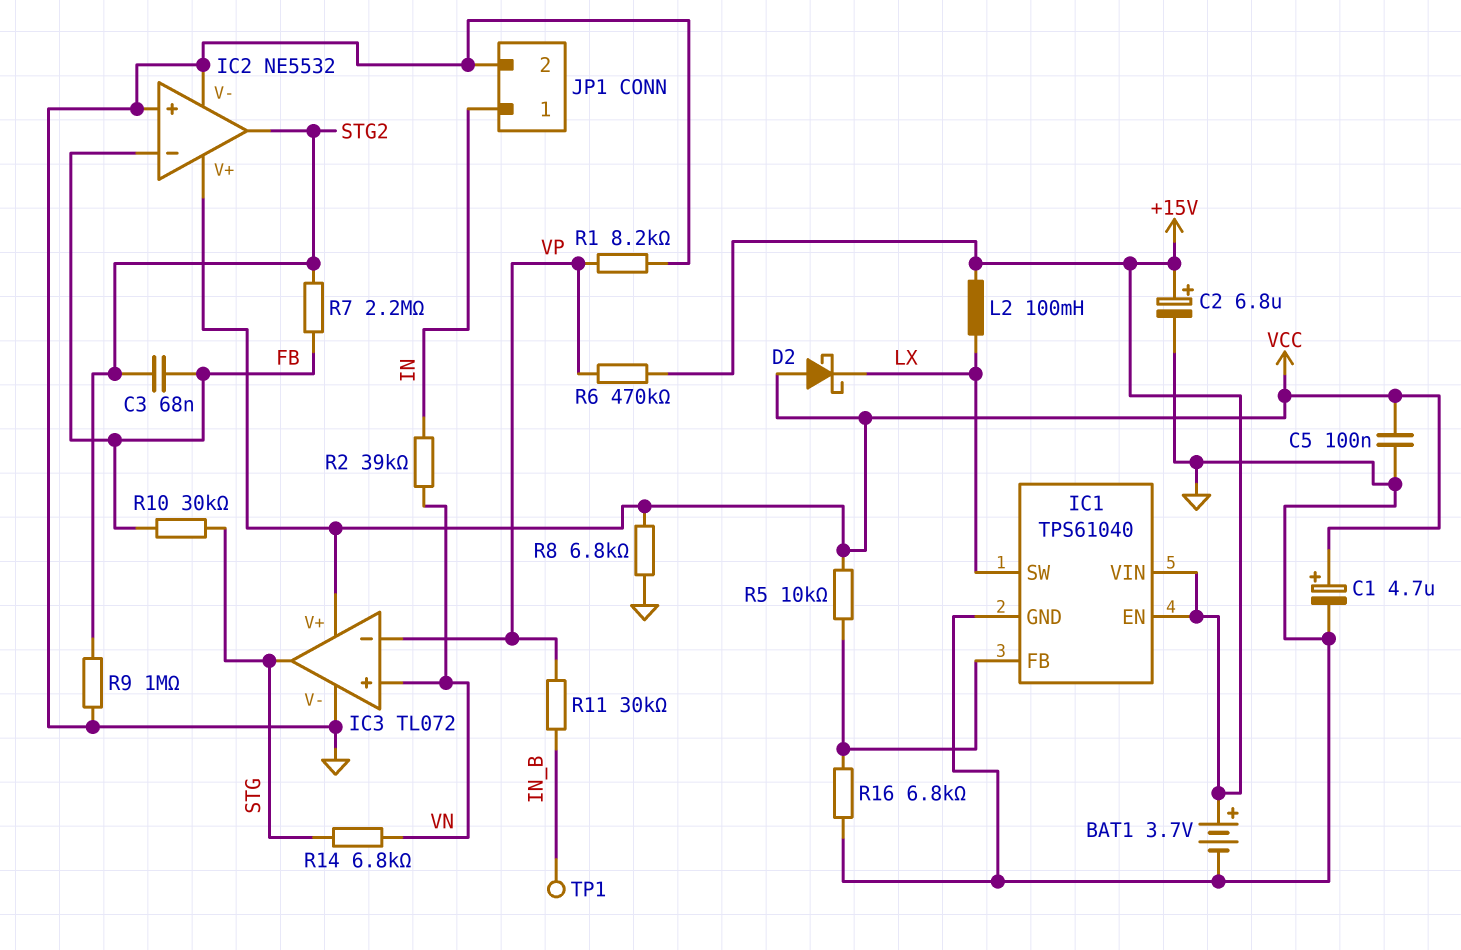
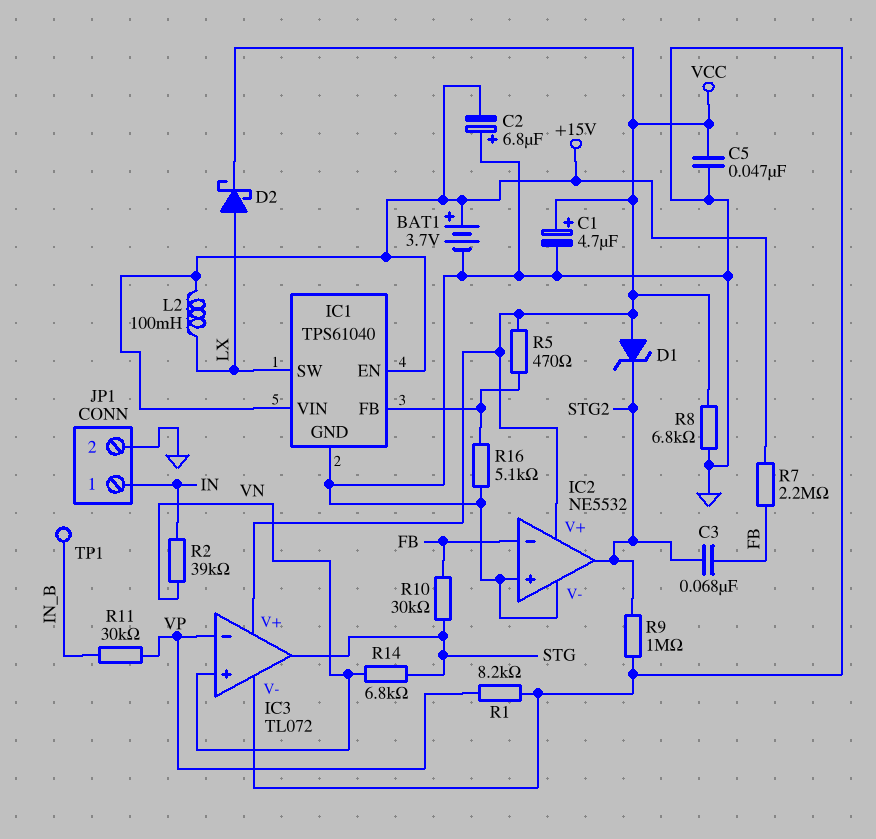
C2: 6.8uF (plus +15V, minus GND) -> 6.8uF (plus GND, minus +15V)
C5: 100nF (GND, VCC) -> 47nF (GND, VCC)
D1: none -> zener (A VCC, K STG2)
D2: schottky (A VCC, K LX) -> schottky (A LX, K VCC)
R5: 10k (IC1/FB, VCC) -> 470 (IC1/FB, VCC)
R6: 470k (+15V, VP) -> none
R7: 2.2M (FB, STG2) -> 2.2M (+15V, FB)
R16: 6.8k (GND, IC1/FB) -> 5.1k (GND, IC1/FB)

